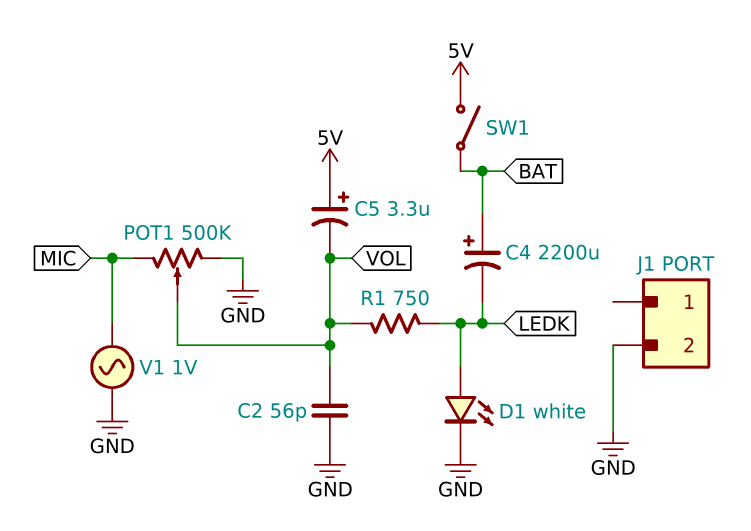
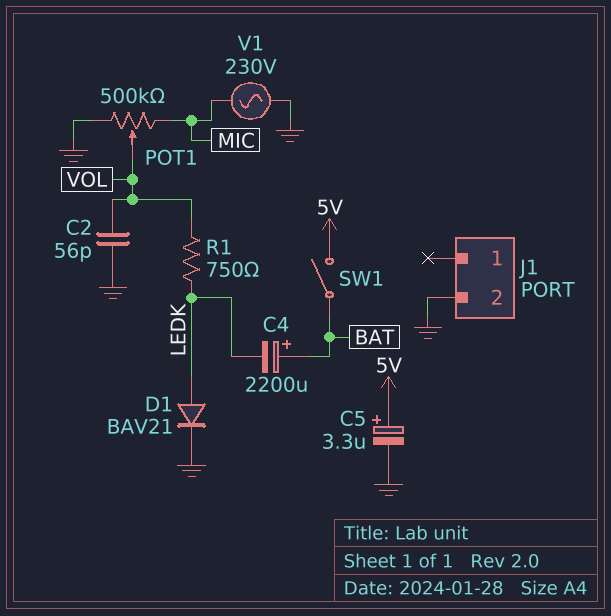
C5: 3.3uF (plus 5V, minus VOL) -> 3.3uF (plus 5V, minus GND)
D1: LED white (A LEDK, K GND) -> diode BAV21 (A LEDK, K GND)
V1: AC 1V (GND, MIC) -> AC 230V (GND, MIC)

